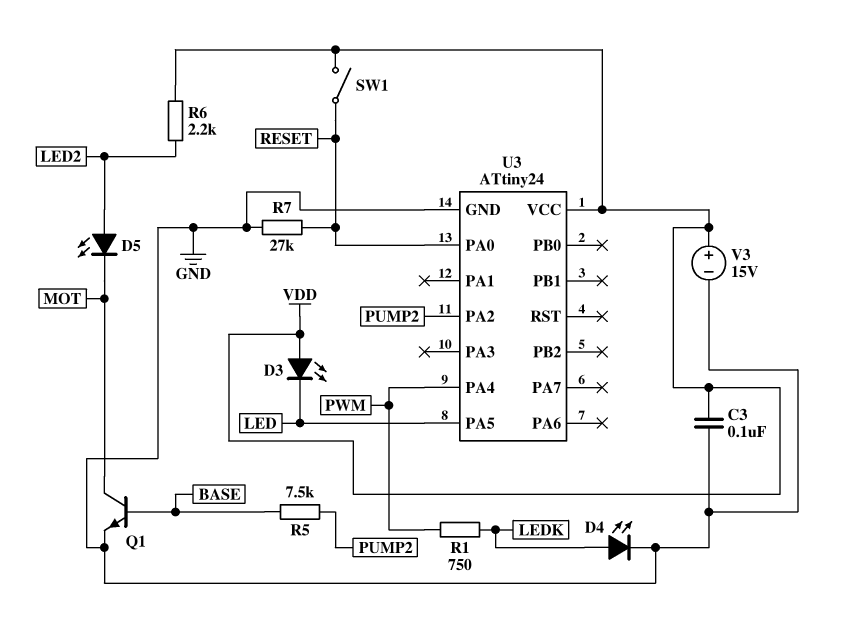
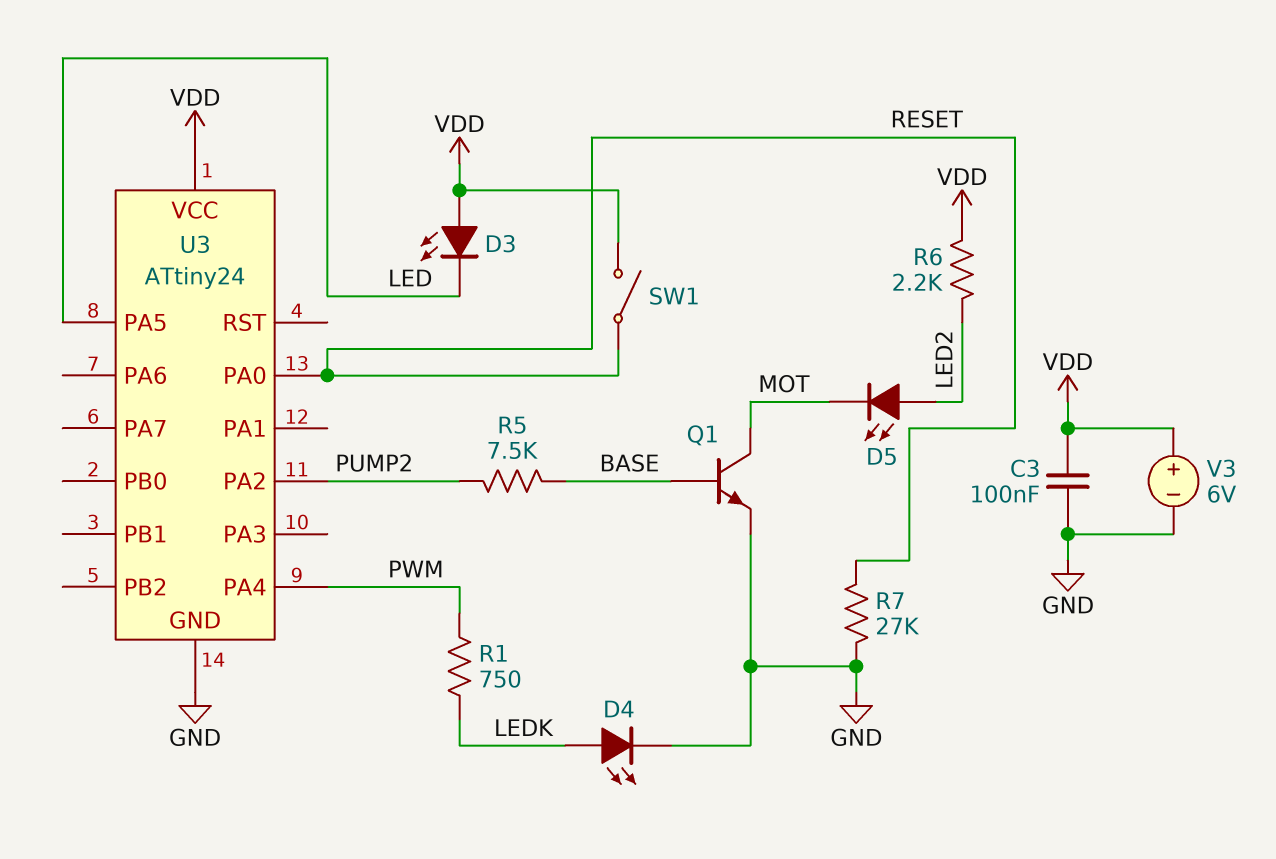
V3: 15V (plus VDD, minus GND) -> 6V (plus VDD, minus GND)

